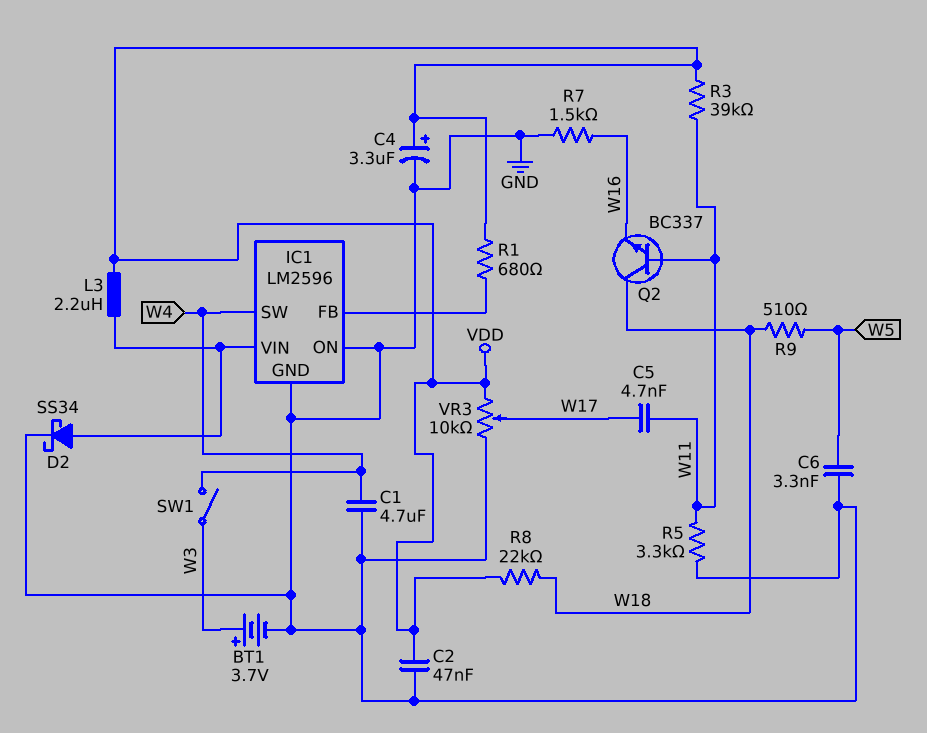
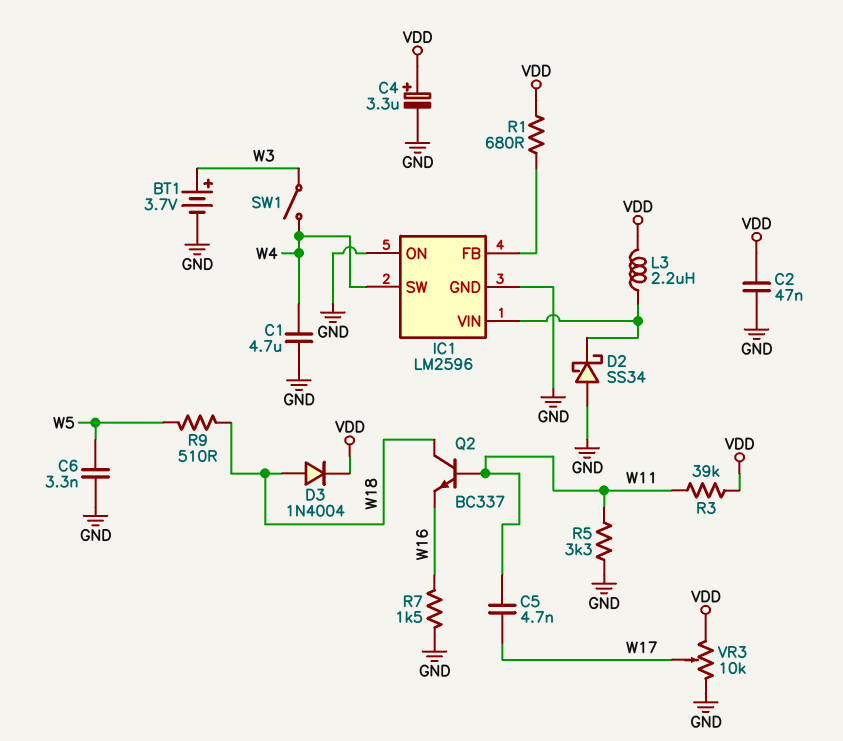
D2: schottky SS34 (A IC1/VIN, K GND) -> schottky SS34 (A GND, K IC1/VIN)
D3: none -> diode 1N4004 (A W18, K VDD)
R8: 22k (VDD, W18) -> none

